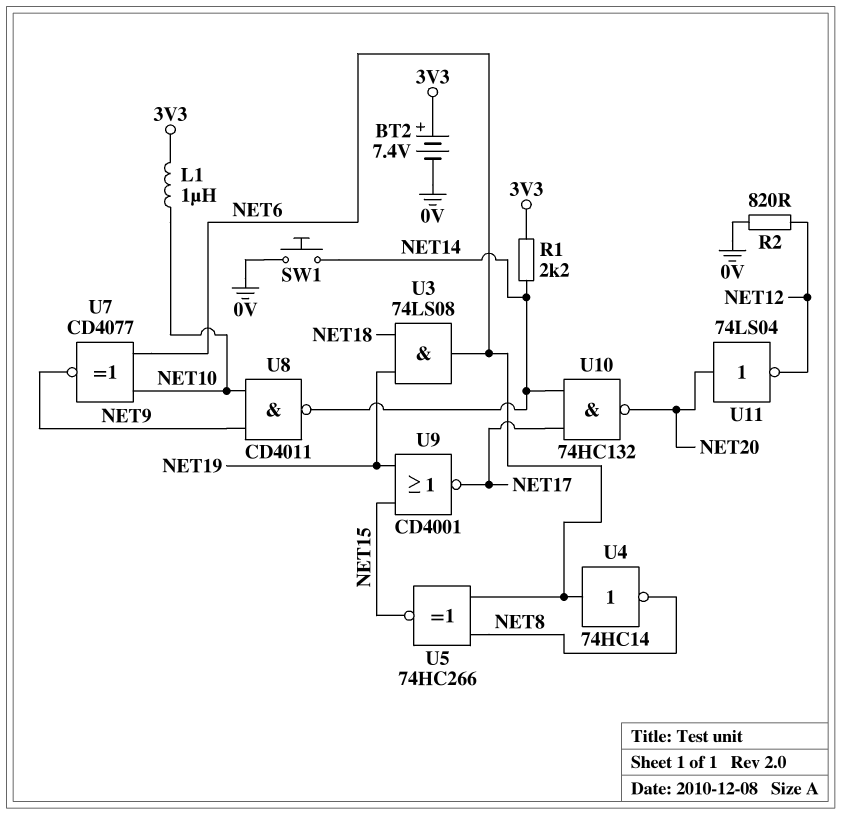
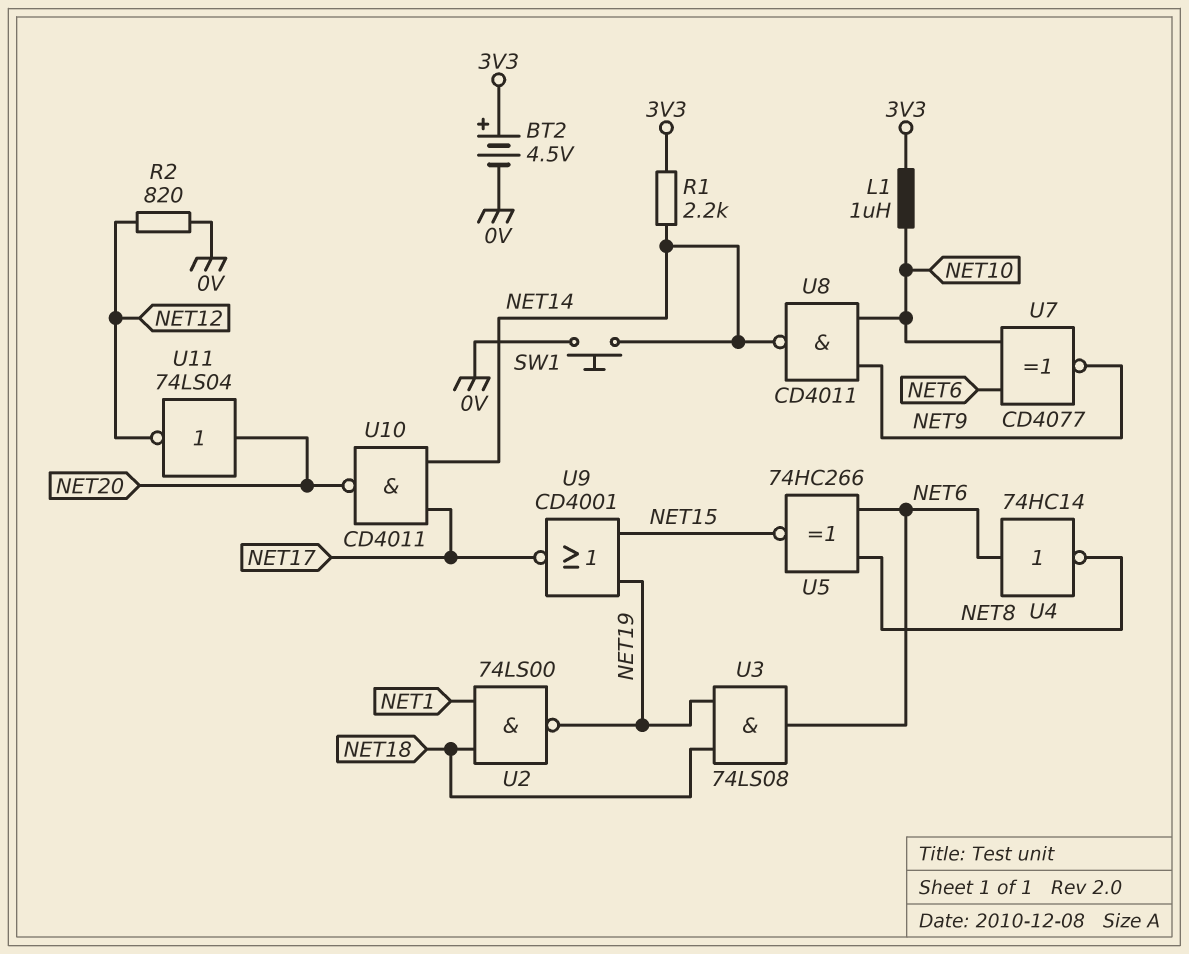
BT2: 7.4V (plus 3V3, minus 0V) -> 4.5V (plus 3V3, minus 0V)
U2: none -> NAND 74LS00 (in NET1, in NET18, out NET19)
U10: NAND 74HC132 (in NET14, in NET17, out NET20) -> NAND CD4011 (in NET14, in NET17, out NET20)

